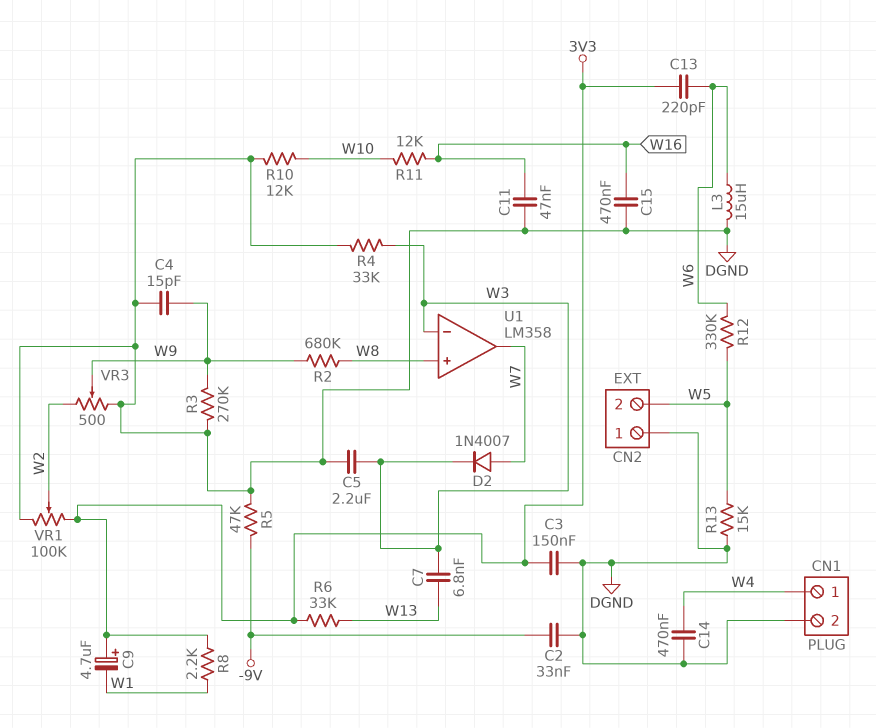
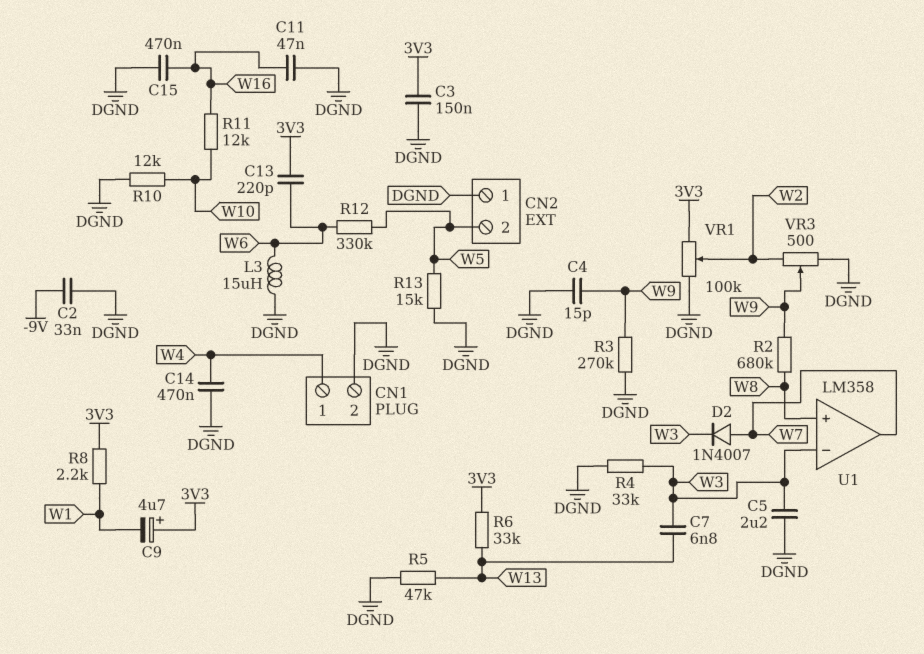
R5: 47k (-9V, DGND) -> 47k (DGND, W13)

